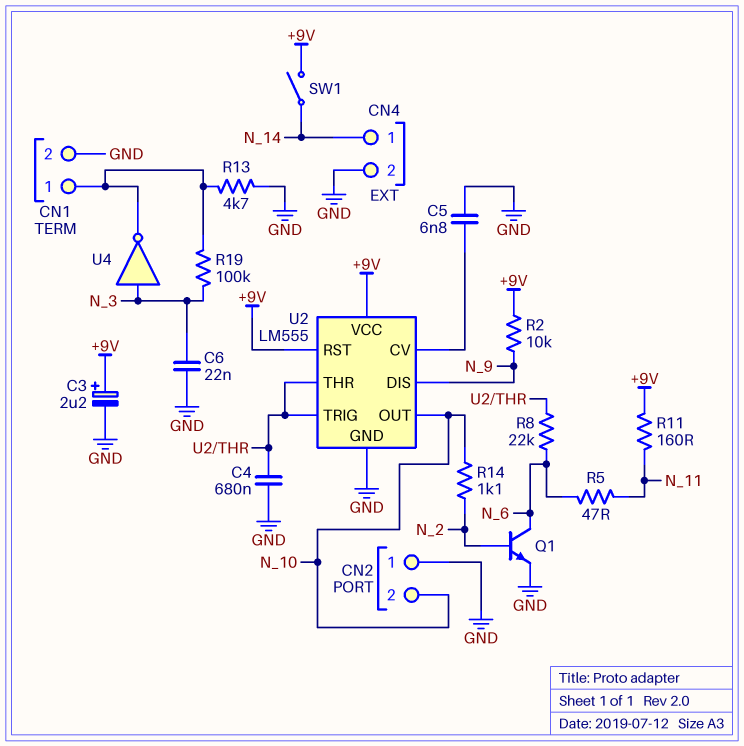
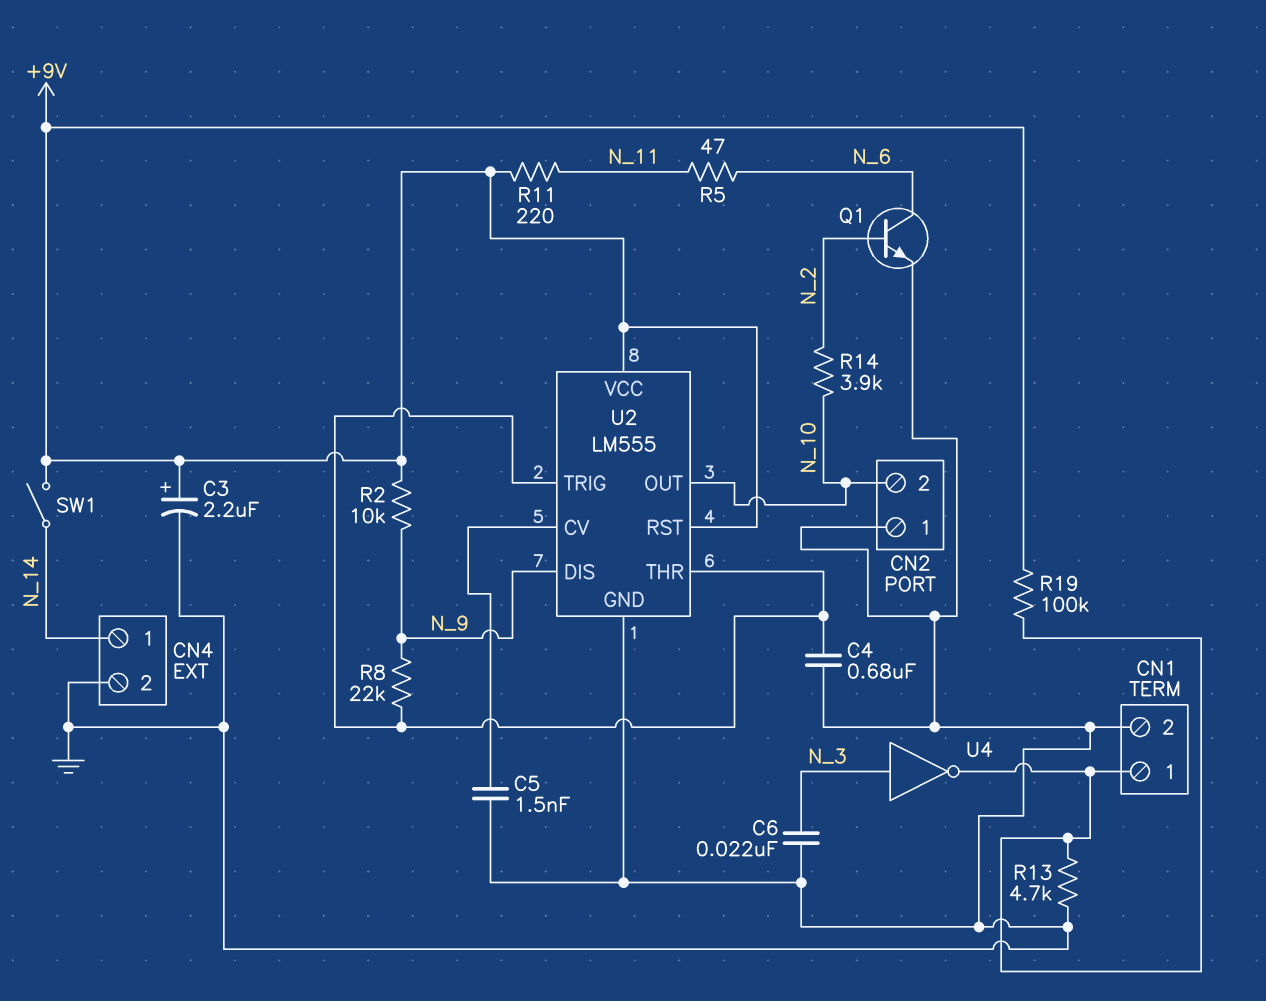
C5: 6.8nF (GND, U2/CV) -> 1.5nF (GND, U2/CV)
R8: 22k (N_6, U2/THR) -> 22k (N_9, U2/THR)
R11: 160 (+9V, N_11) -> 220 (+9V, N_11)
R14: 1.1k (N_2, N_10) -> 3.9k (N_2, N_10)
R19: 100k (CN1/1, N_3) -> 100k (+9V, CN1/1)

